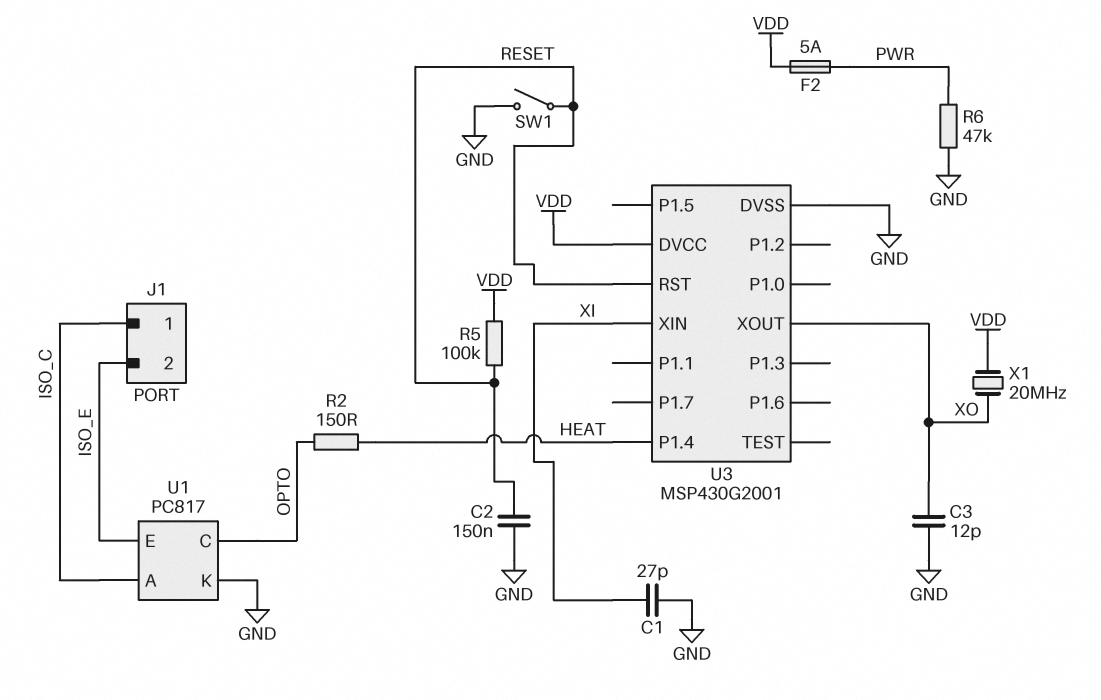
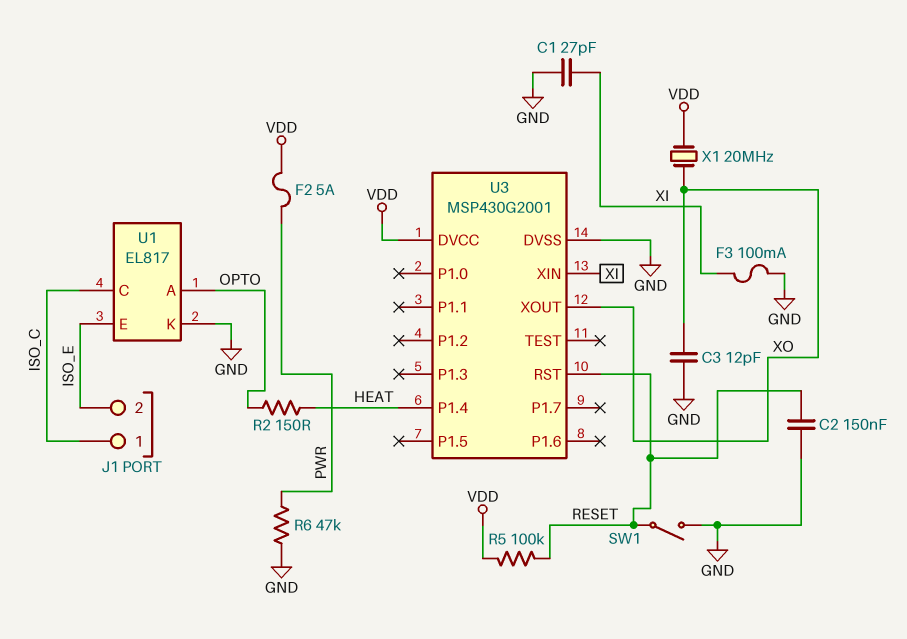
F3: none -> 100mA (GND, XI)
U1: PC817 -> EL817
U1 pin A: ISO_C -> OPTO
U1 pin C: OPTO -> ISO_C

